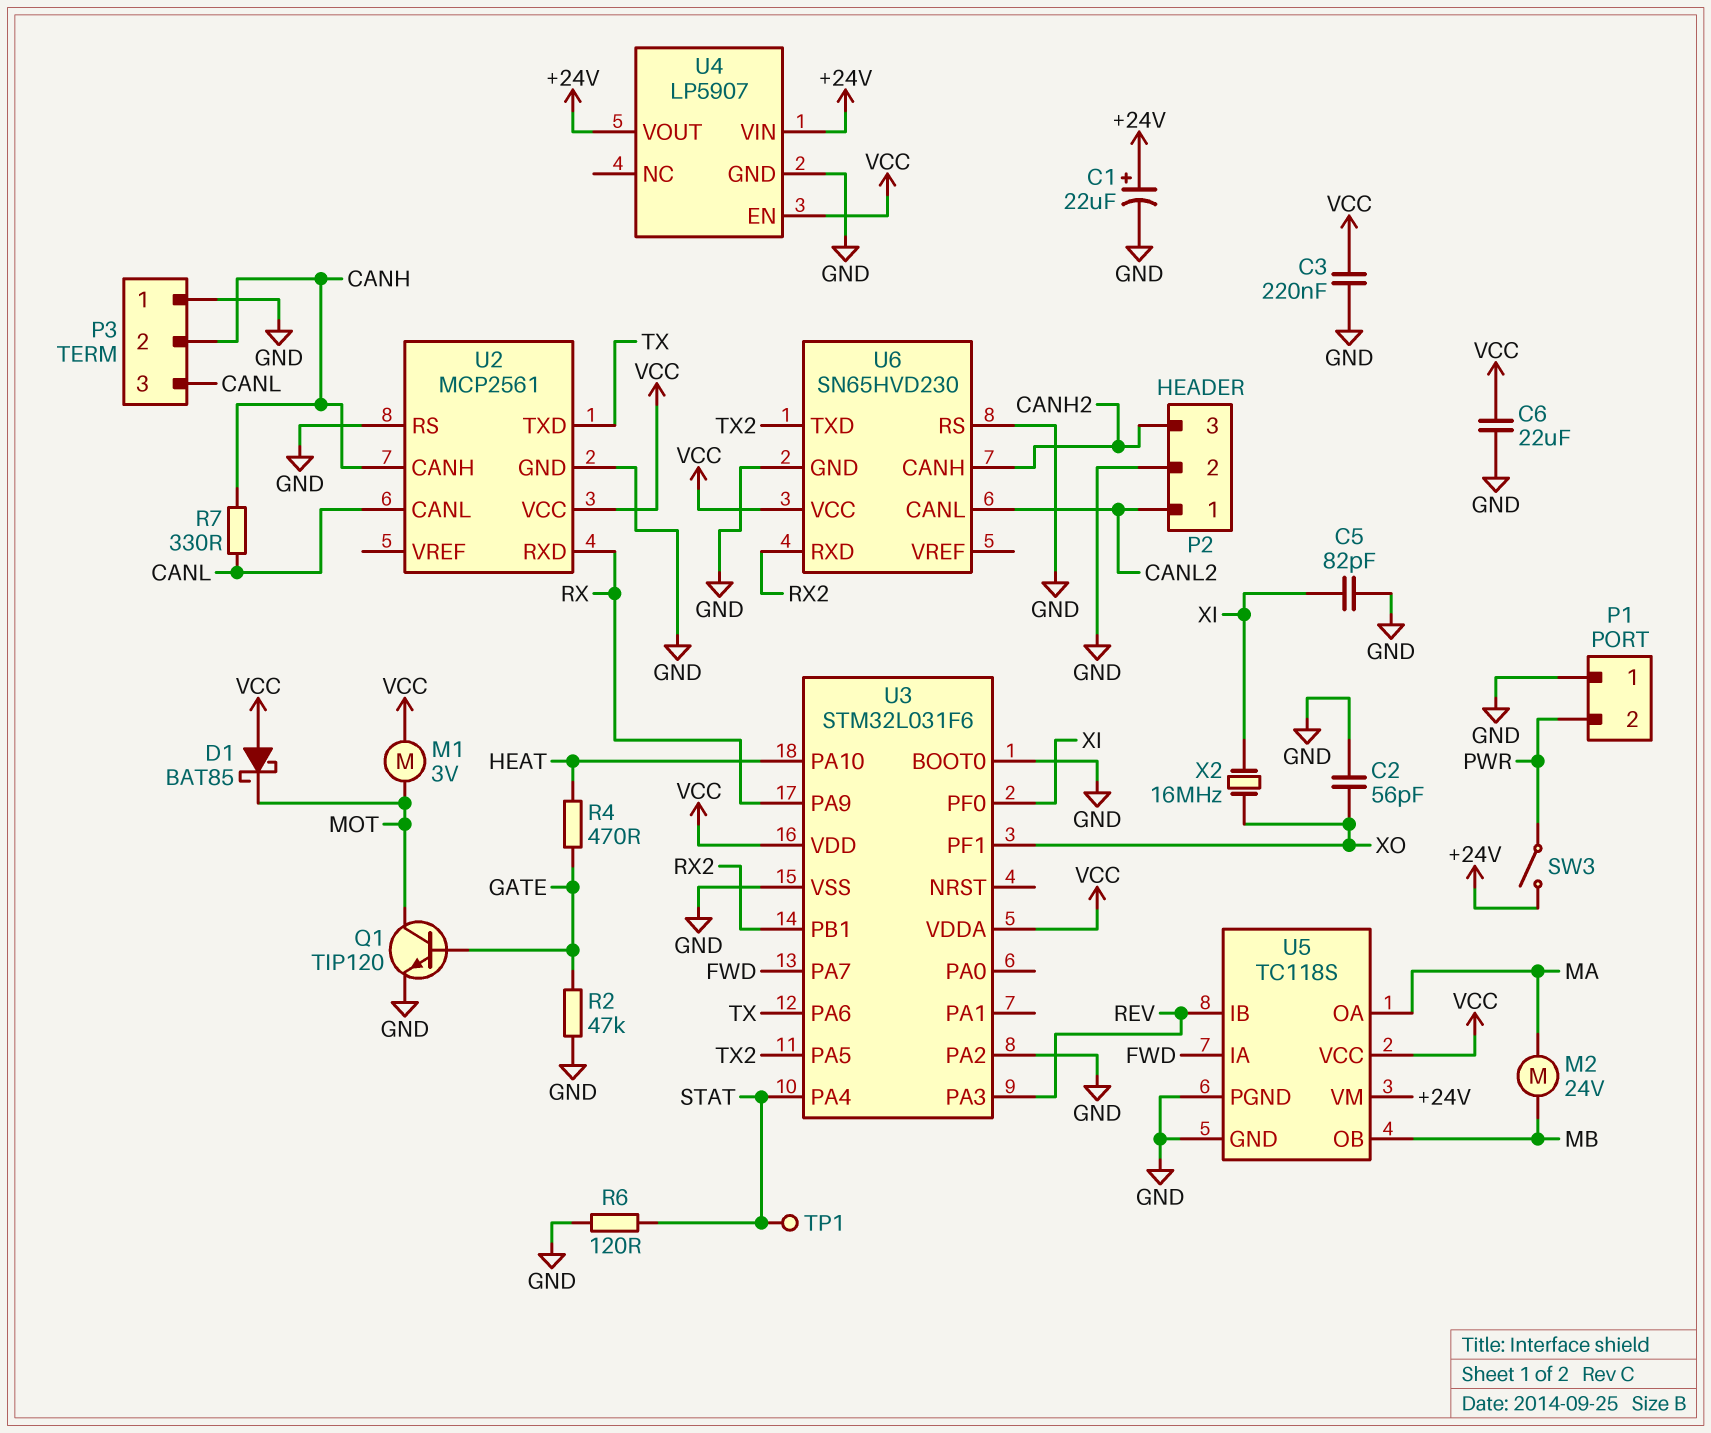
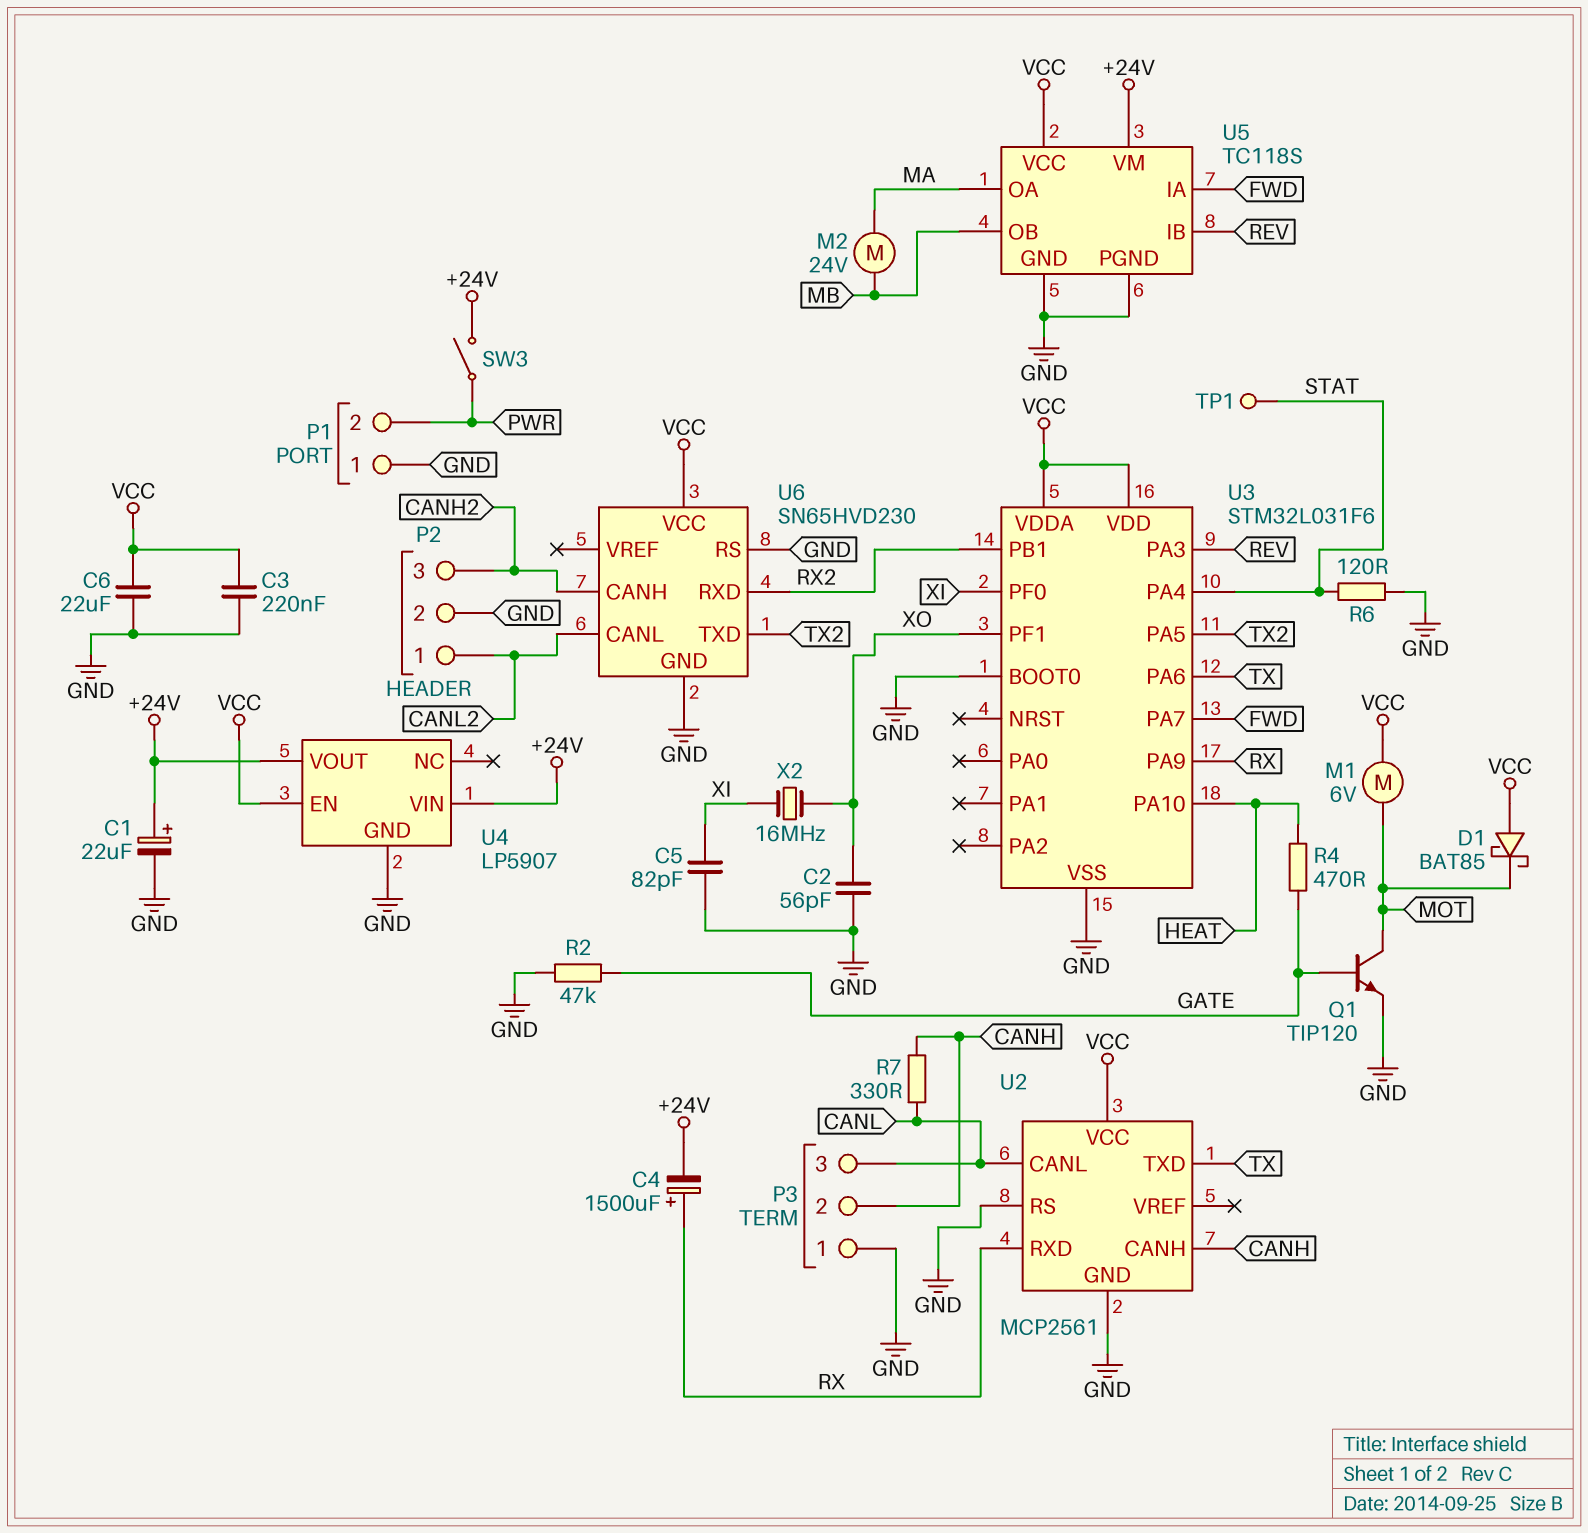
C4: none -> 1500uF (plus RX, minus +24V)
M1: motor 3V (MOT, VCC) -> motor 6V (MOT, VCC)
U3 pin PA2: GND -> none

